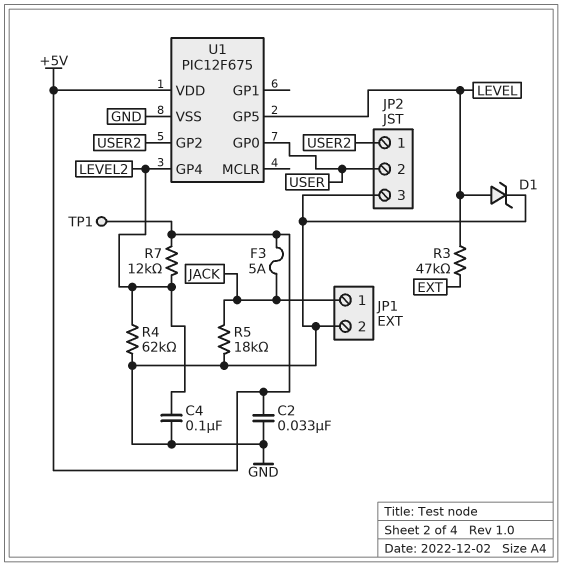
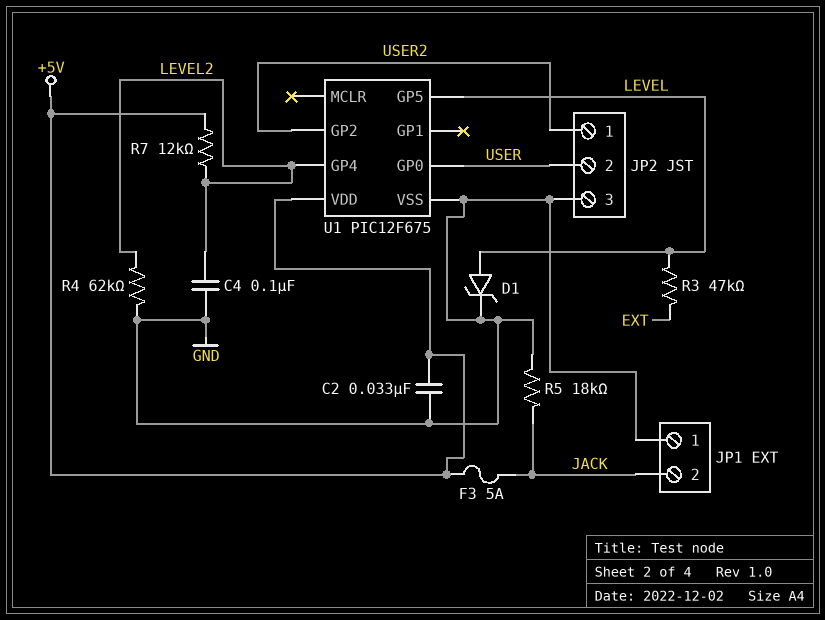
JP1 pin 1: JACK -> GND
JP1 pin 2: GND -> JACK
TP1: test point (+5V) -> none

